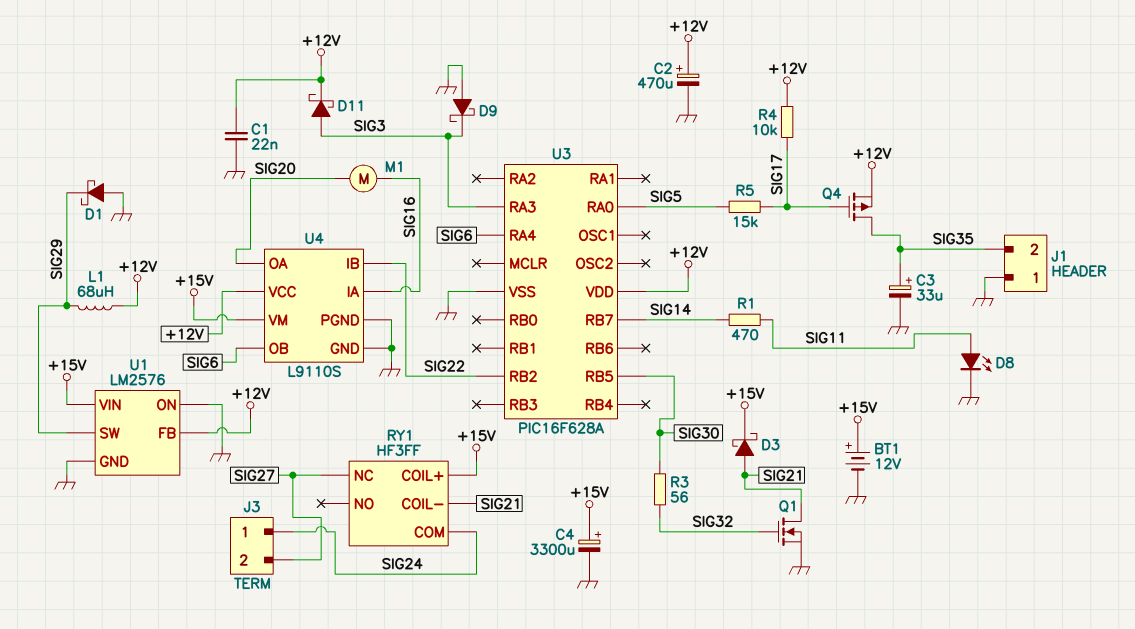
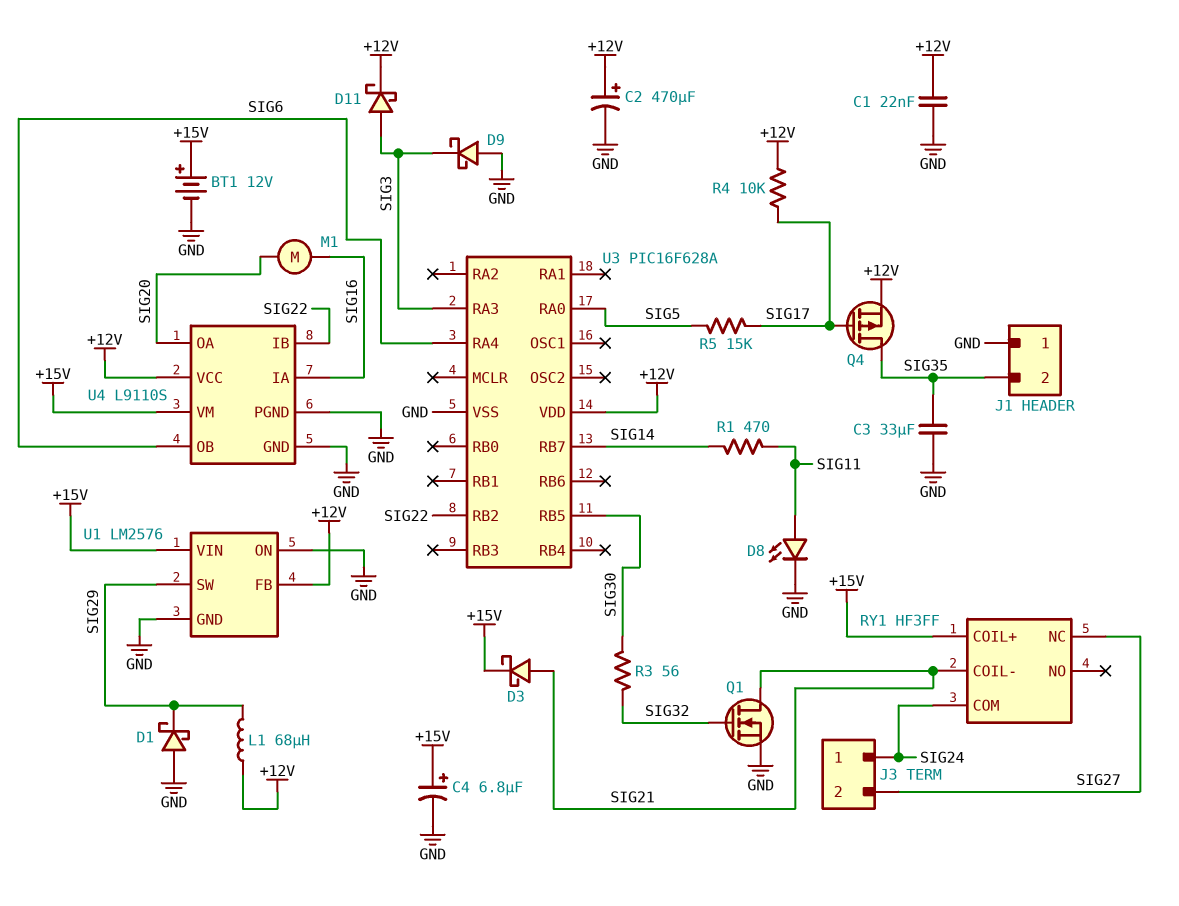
C3: 33uF (plus SIG35, minus GND) -> 33uF (GND, SIG35)
C4: 3300uF (plus +15V, minus GND) -> 6.8uF (plus +15V, minus GND)

